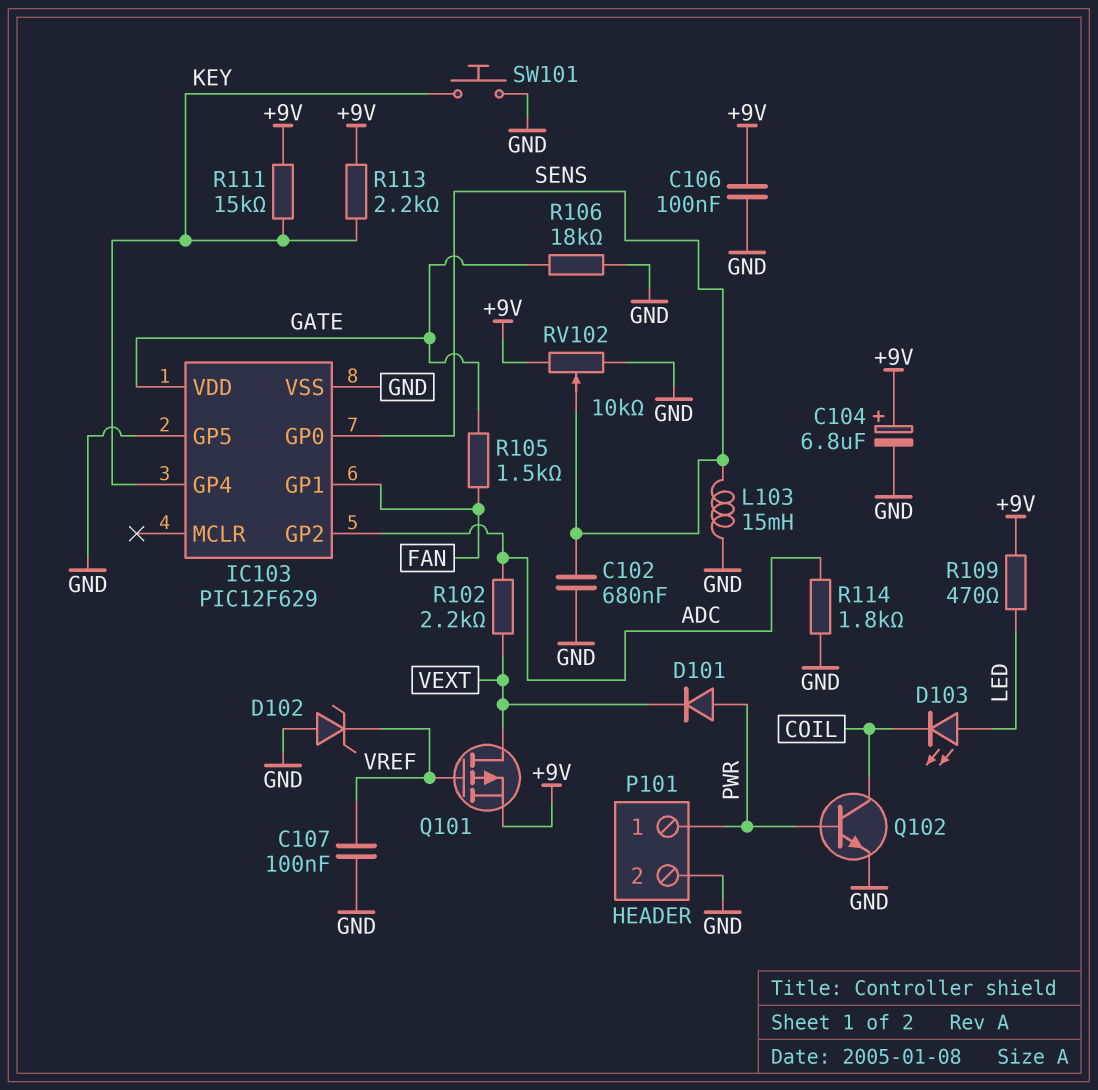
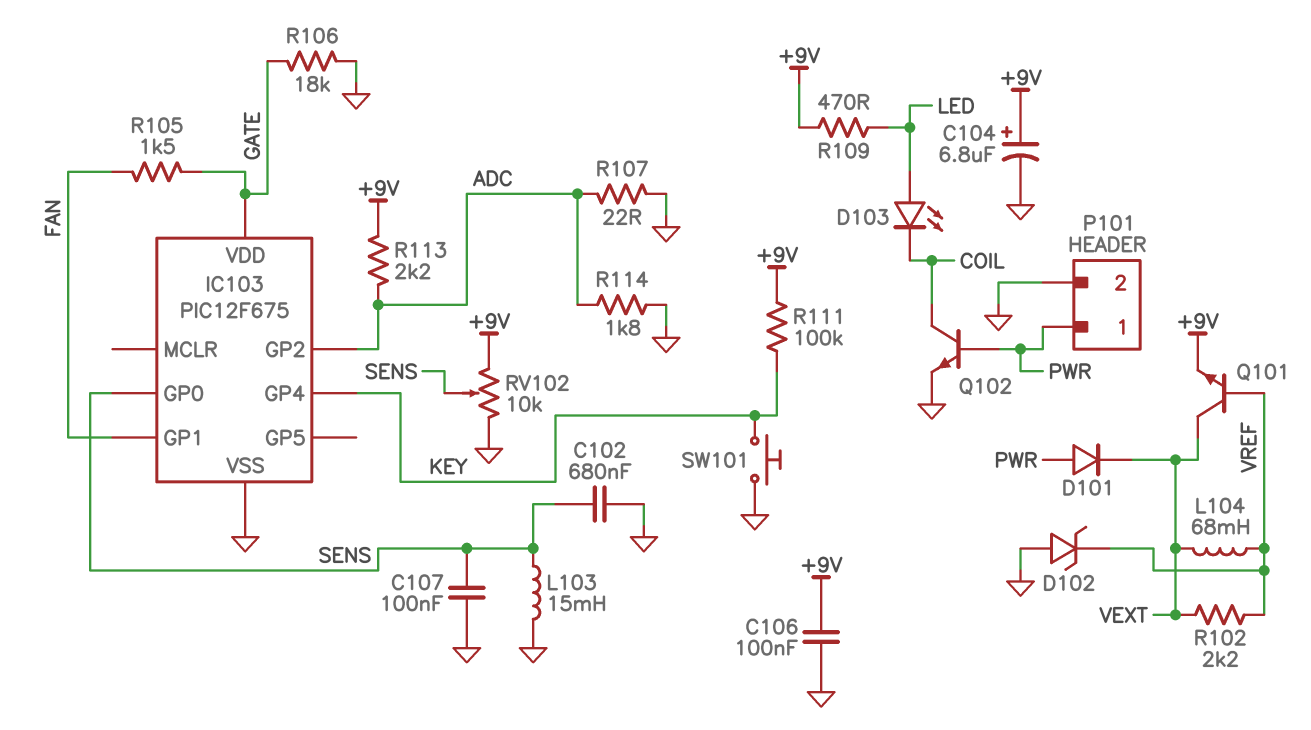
C107: 100nF (GND, VREF) -> 100nF (GND, SENS)
IC103: PIC12F629 -> PIC12F675
IC103 pin GP5: GND -> none
L104: none -> 68mH (VEXT, VREF)
Q101: PMOS (G VREF, D VEXT, S +9V) -> NPN (B VREF, C VEXT, E +9V)
R102: 2.2k (ADC, VEXT) -> 2.2k (VEXT, VREF)
R107: none -> 22 (ADC, GND)
R111: 15k (+9V, KEY) -> 100k (+9V, KEY)
R113: 2.2k (+9V, KEY) -> 2.2k (+9V, ADC)

